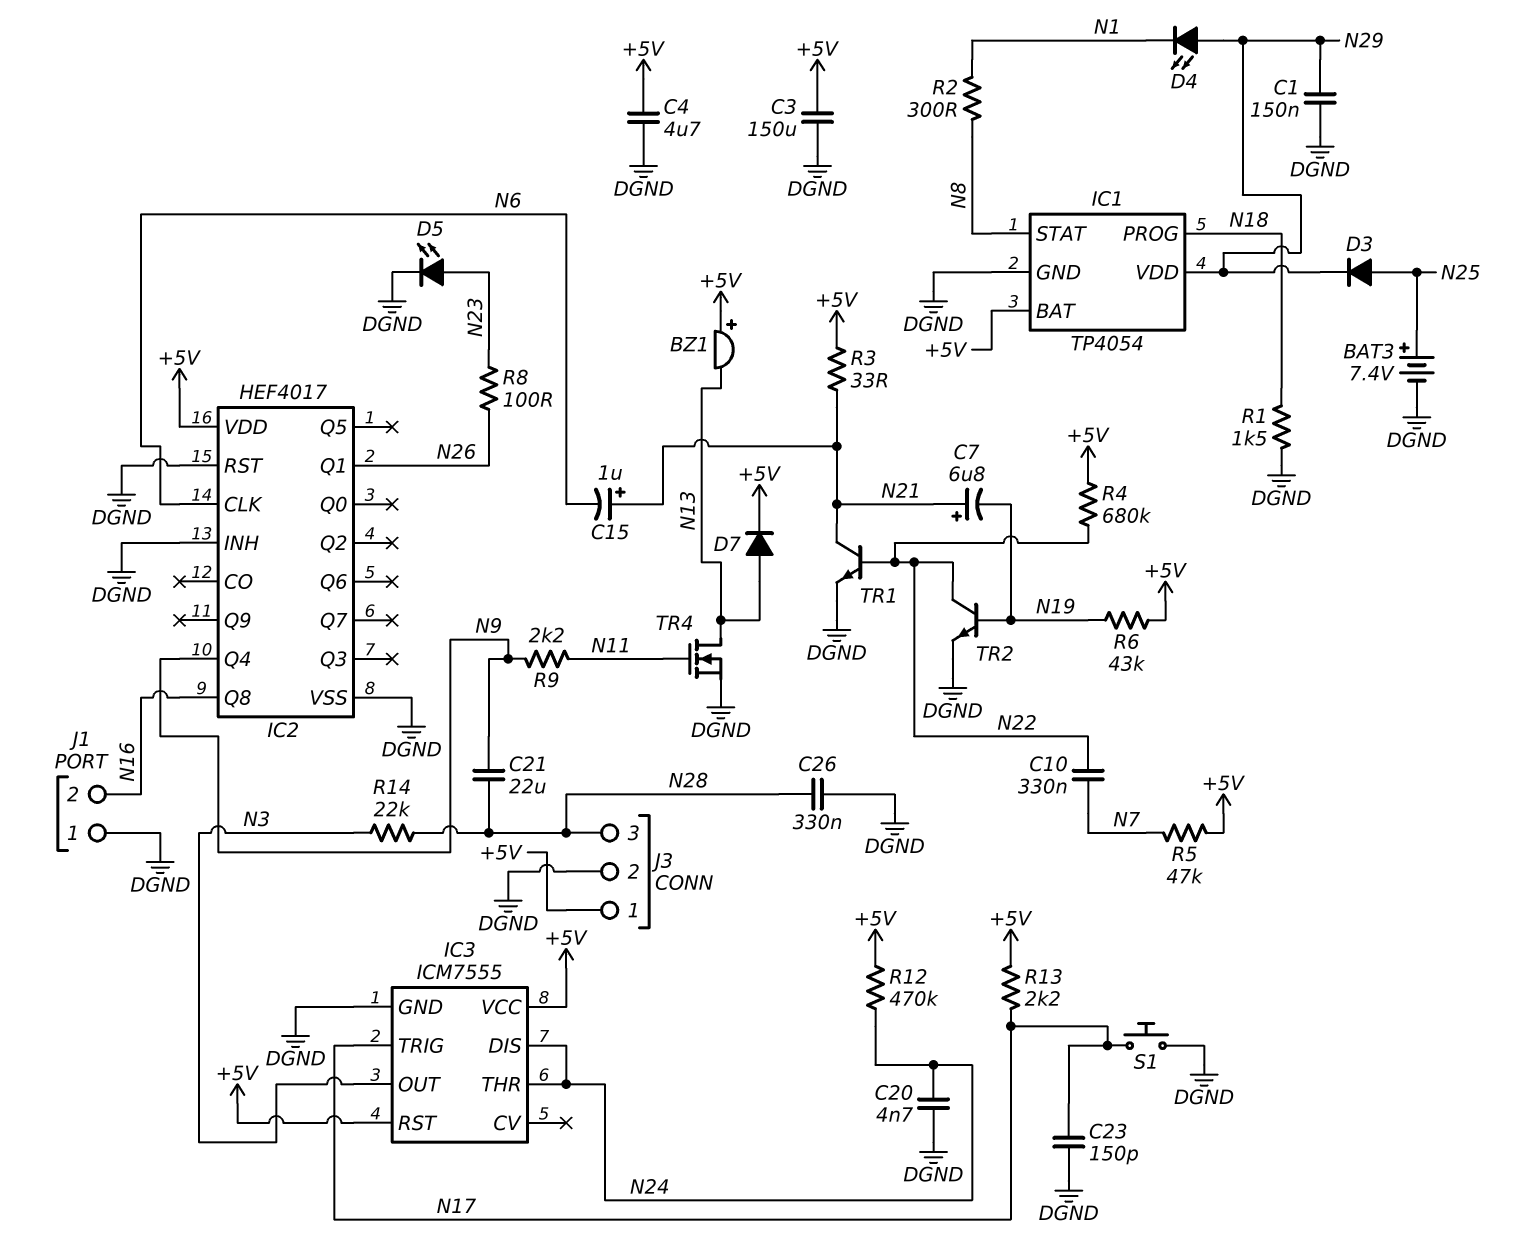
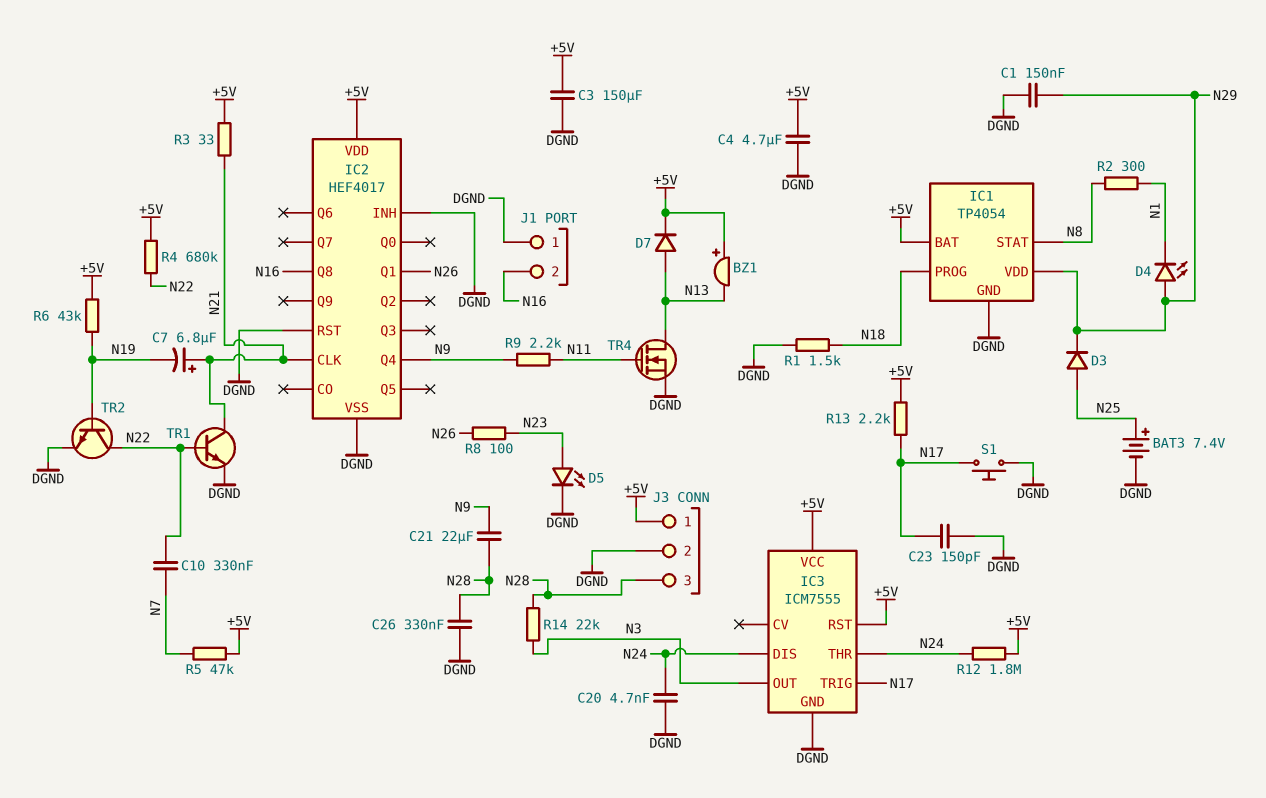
C15: 1uF (plus N21, minus N6) -> none
IC2 pin CLK: N6 -> N21
R12: 470k (+5V, N24) -> 1.8M (+5V, N24)

